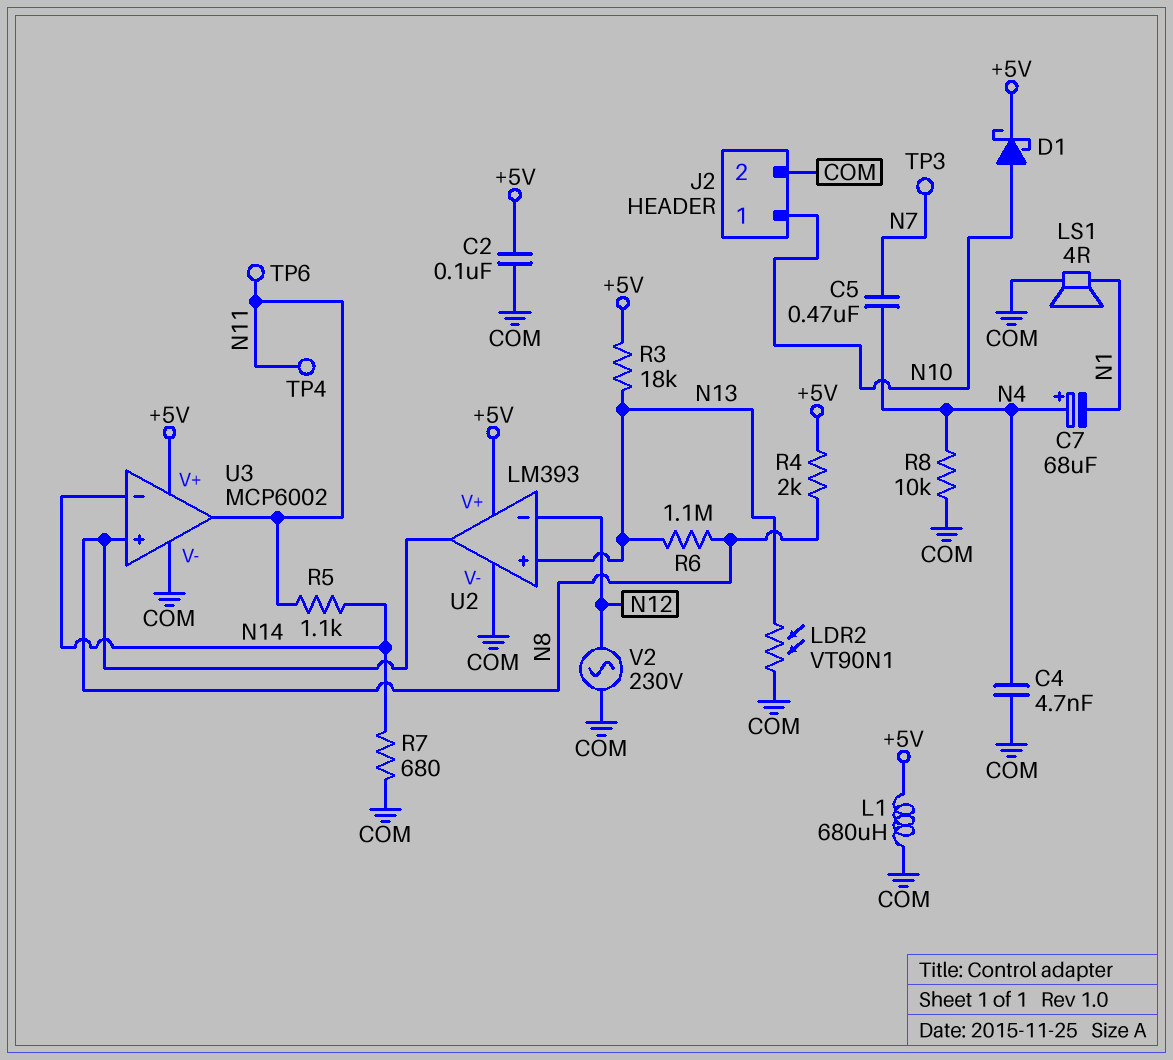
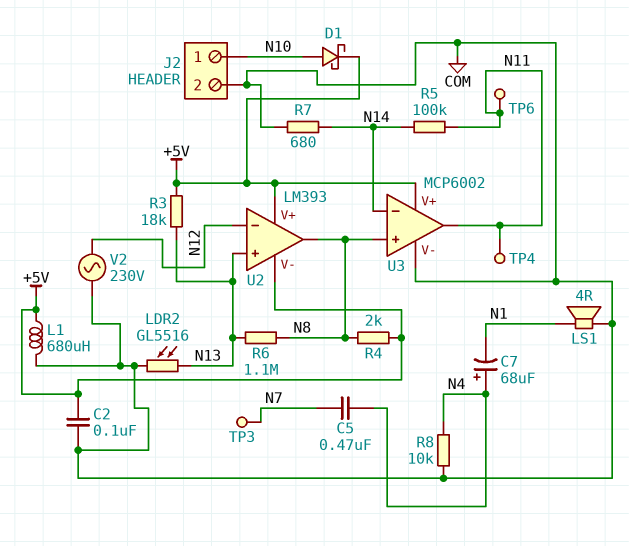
C4: 4.7nF (COM, N4) -> none
LDR2: VT90N1 (COM, N13) -> GL5516 (COM, N13)
R5: 1.1k (N11, N14) -> 100k (N11, N14)
U2 pin V-: COM -> +5V

